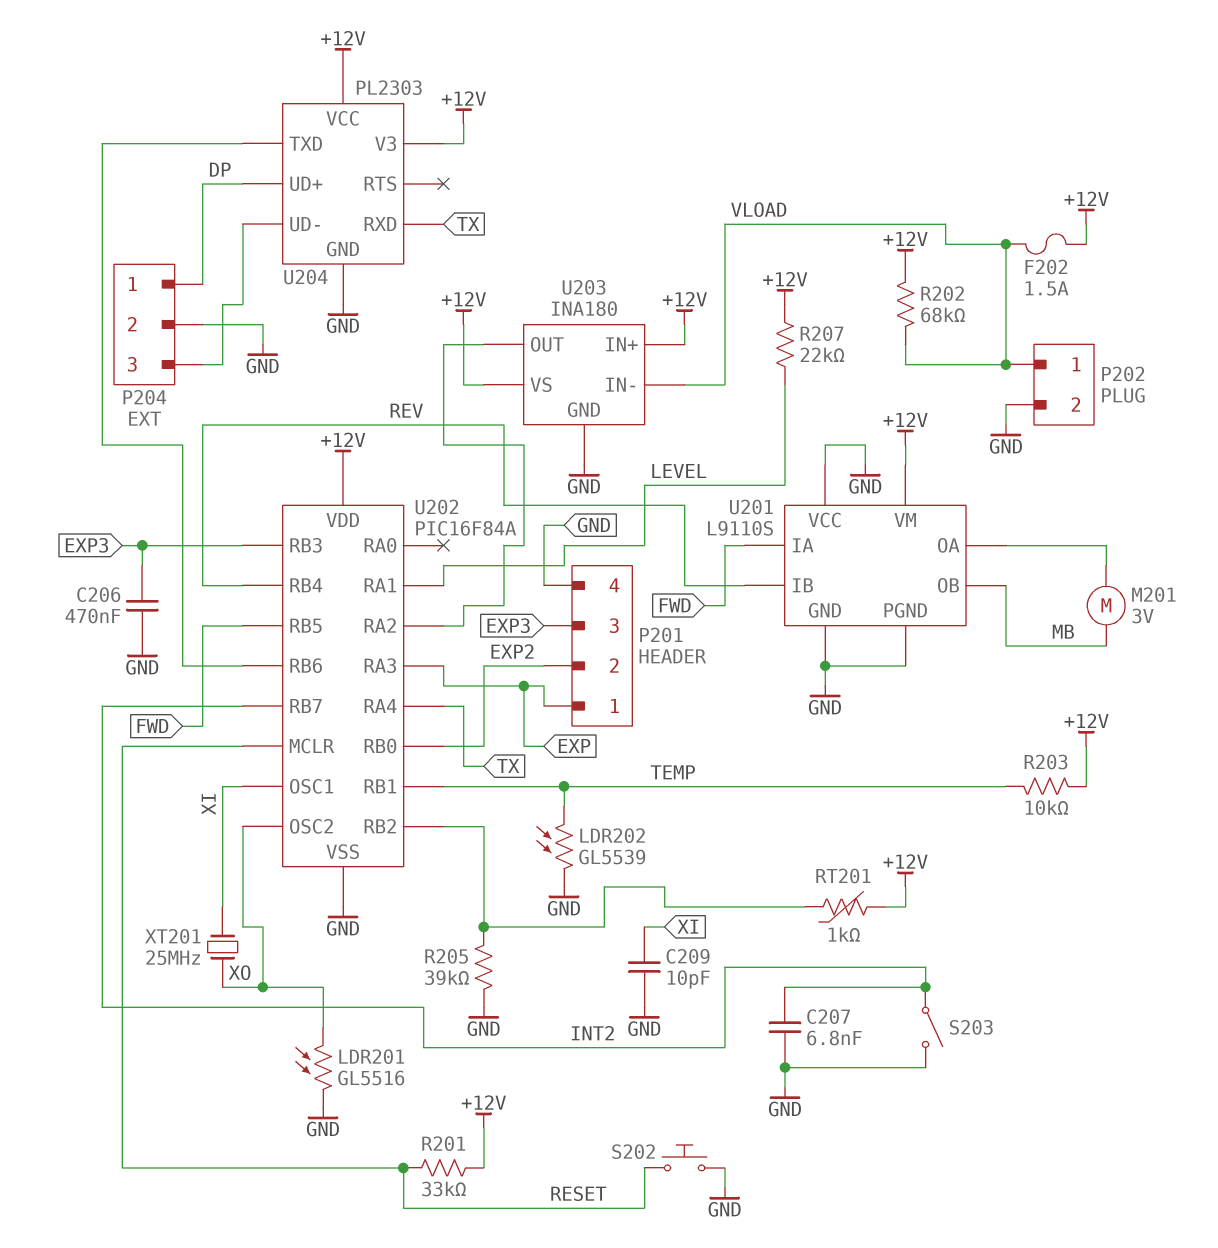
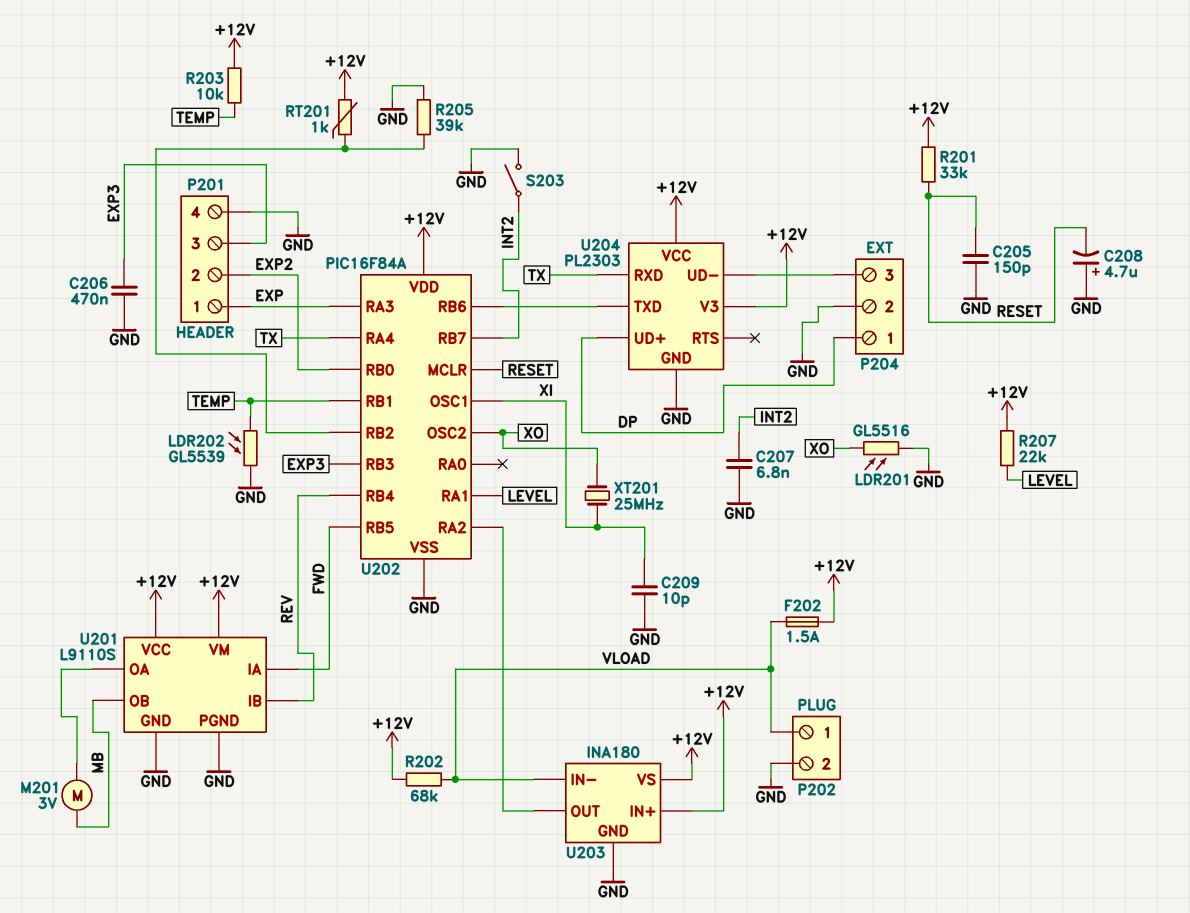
C205: none -> 150pF (GND, RESET)
C208: none -> 4.7uF (plus GND, minus RESET)
S202: button (GND, RESET) -> none
U201 pin VCC: GND -> +12V

